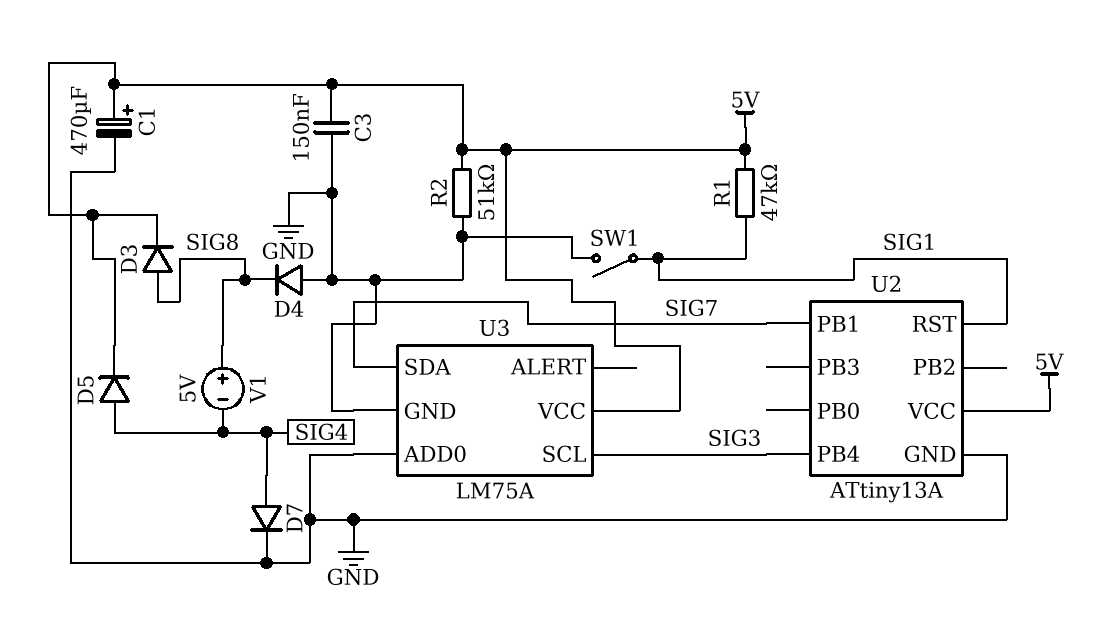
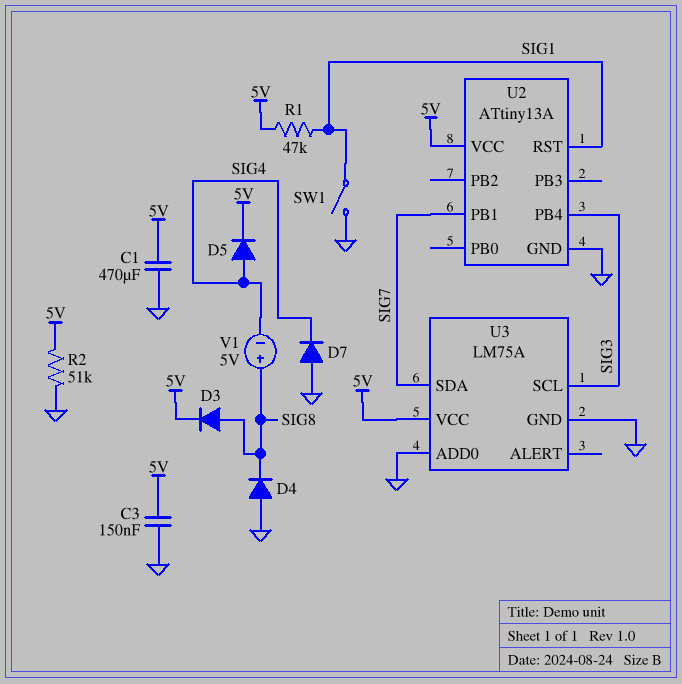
C1: 470uF (plus 5V, minus GND) -> 470uF (5V, GND)
D7: diode (A SIG4, K GND) -> diode (A GND, K SIG4)

